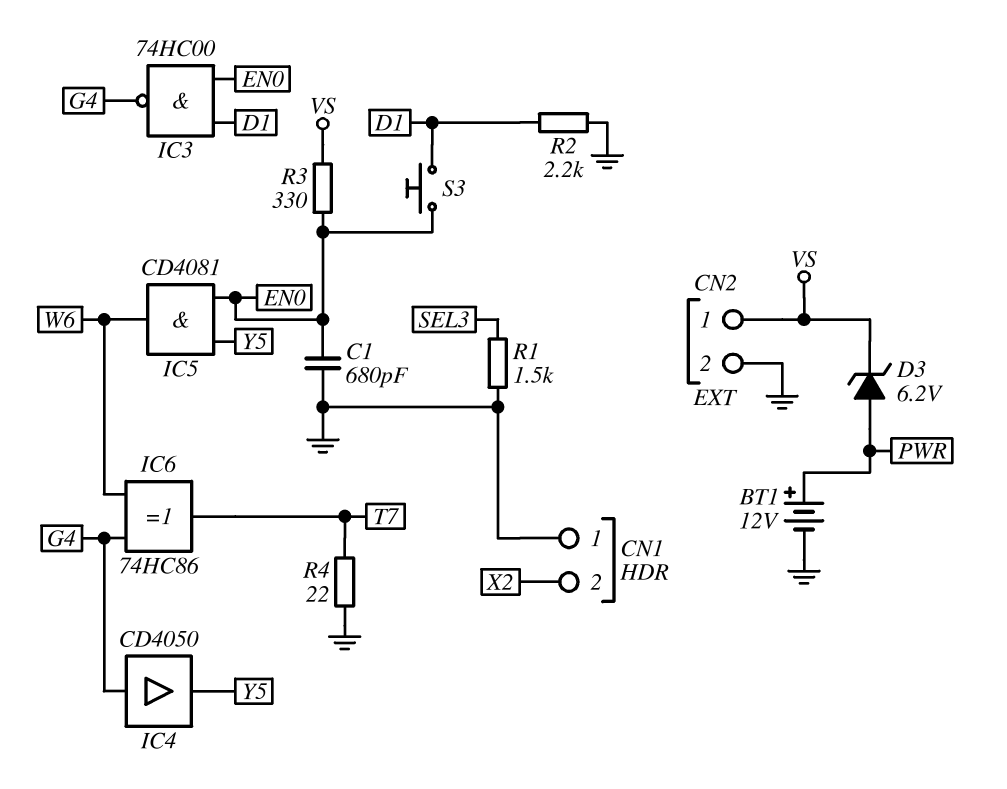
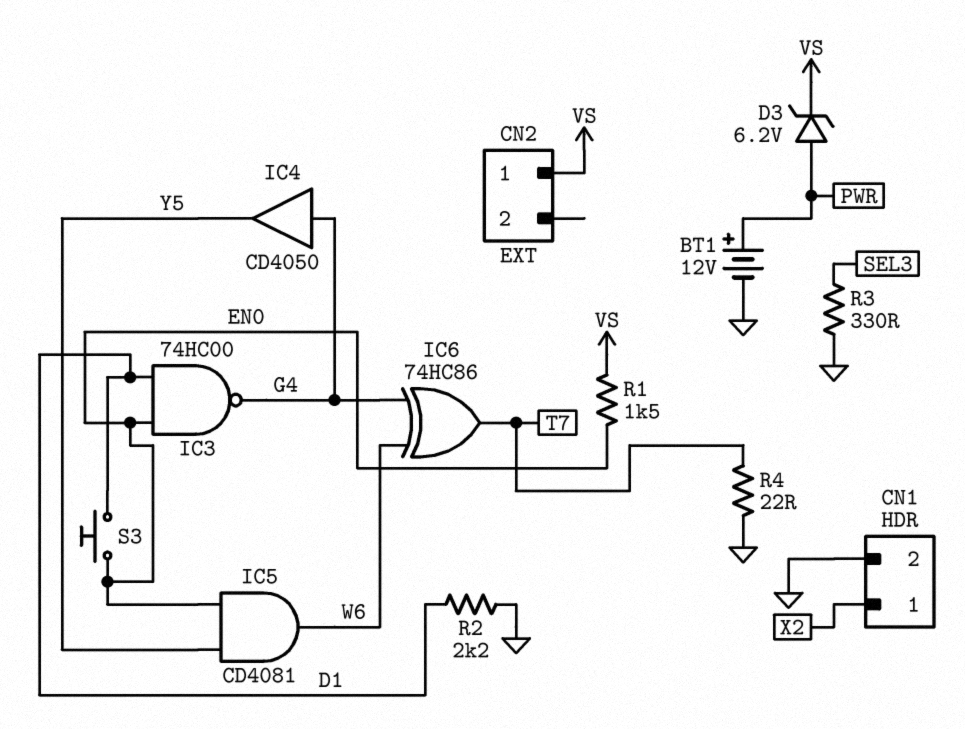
C1: 680pF (EN0, GND) -> none
CN1 pin 1: GND -> X2
CN1 pin 2: X2 -> GND
CN2 pin 2: GND -> none
R1: 1.5k (GND, SEL3) -> 1.5k (EN0, VS)
R3: 330 (EN0, VS) -> 330 (GND, SEL3)

